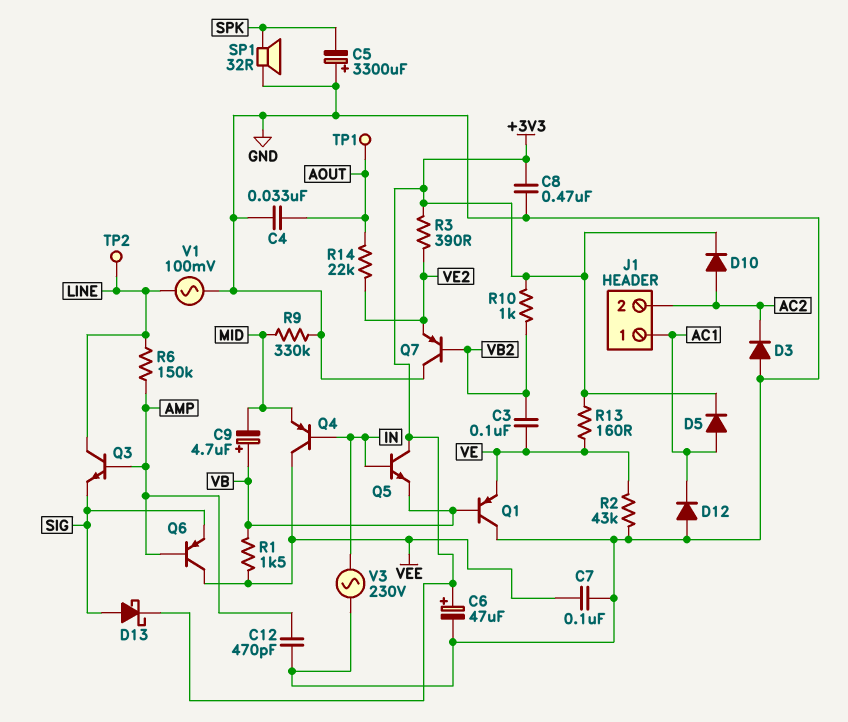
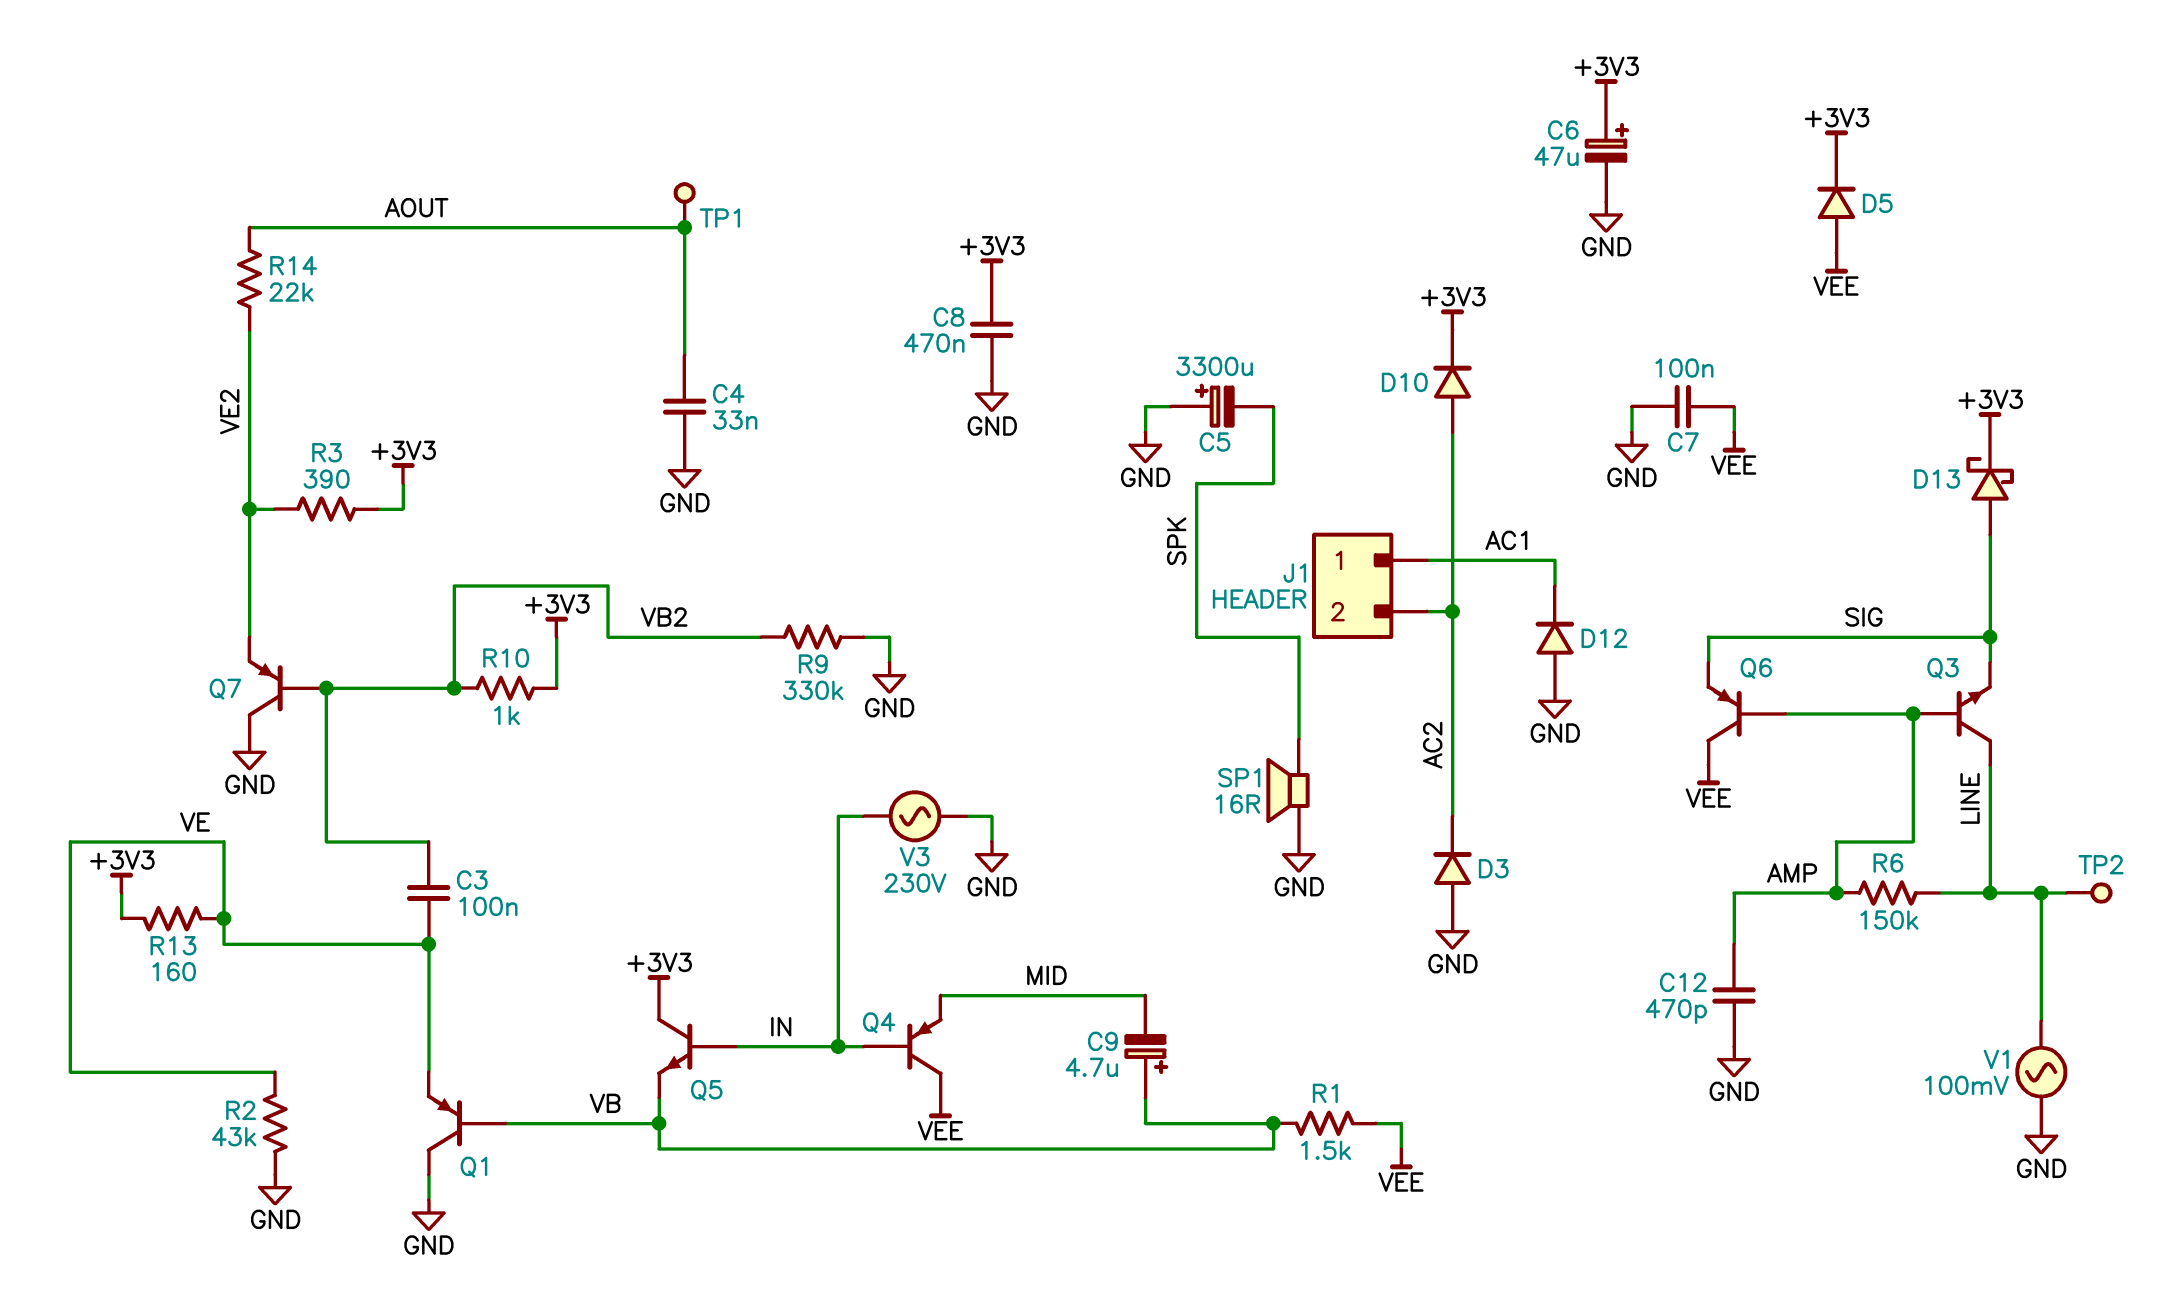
D5: diode (A AC1, K +3V3) -> diode (A VEE, K +3V3)
R9: 330k (GND, MID) -> 330k (GND, VB2)
SP1: speaker 32R (GND, SPK) -> speaker 16R (GND, SPK)

